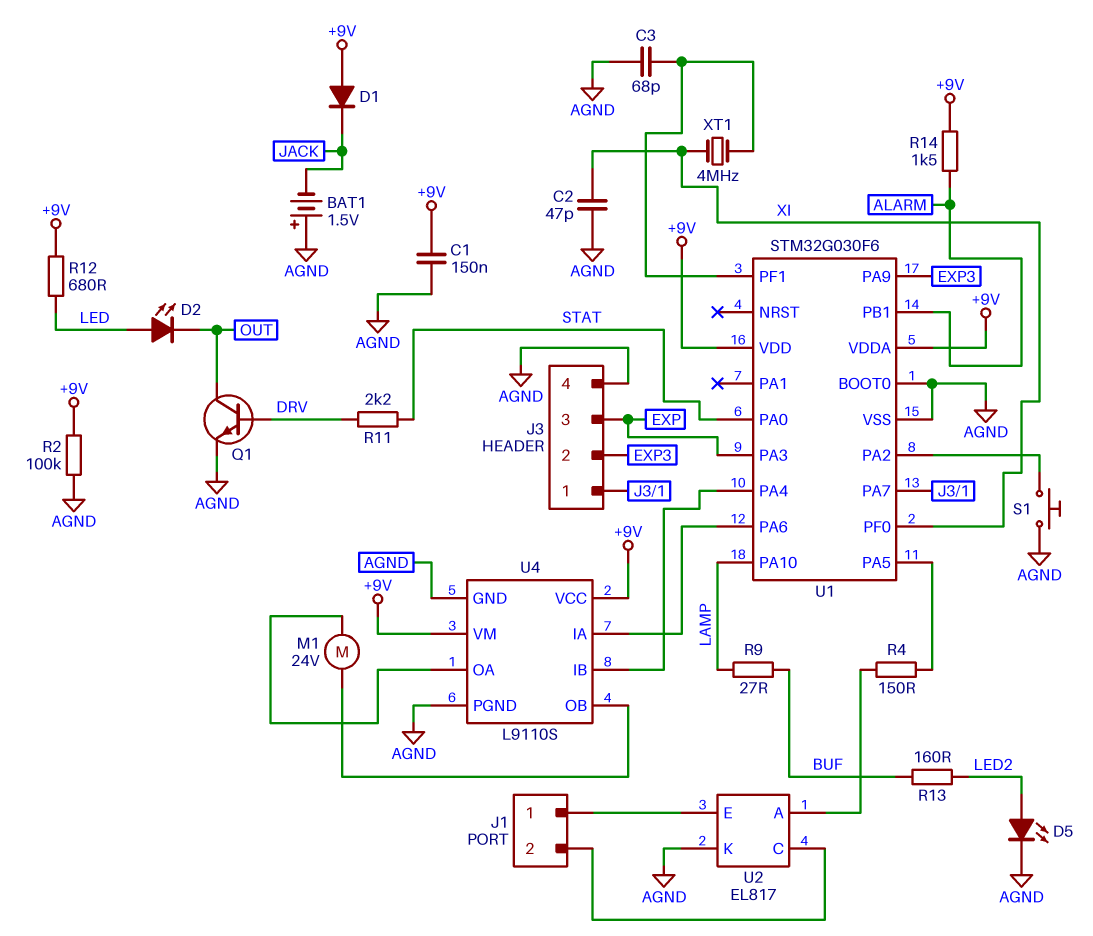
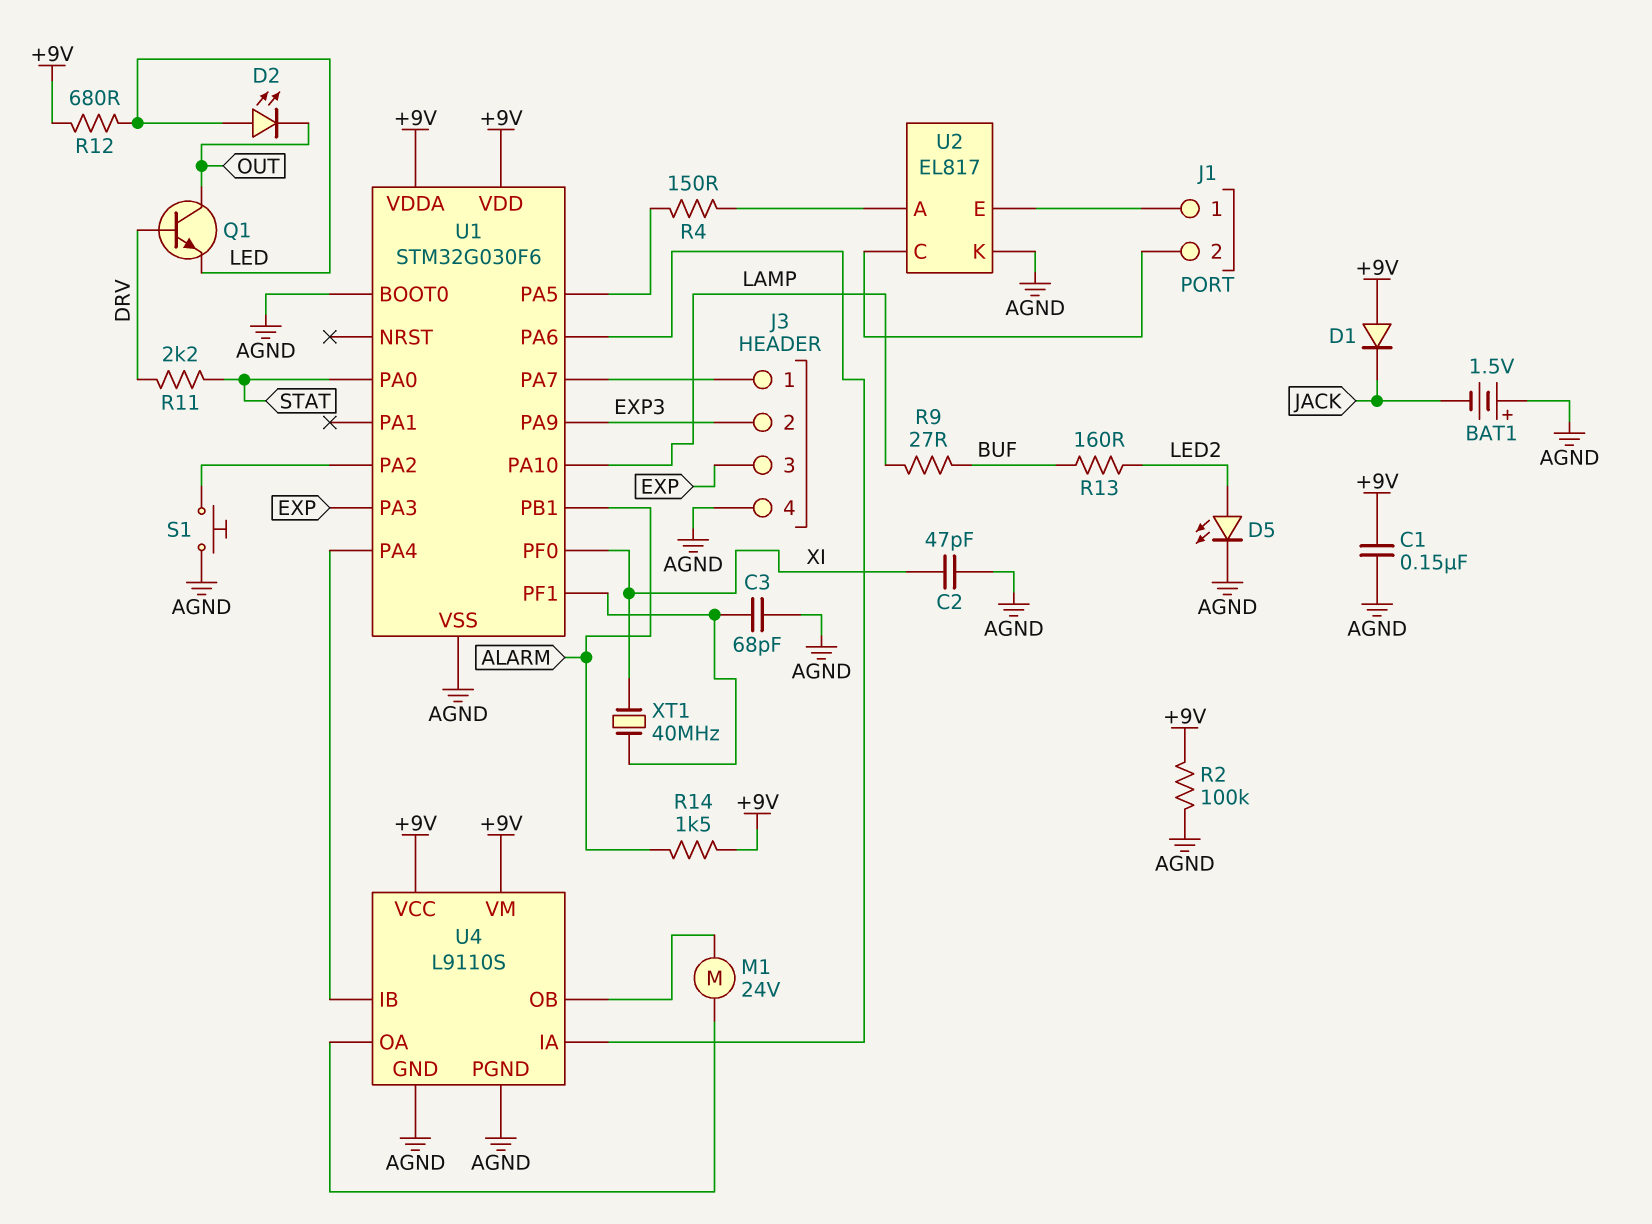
Q1: NPN (B DRV, C OUT, E AGND) -> NPN (B DRV, C OUT, E LED)
XT1: 4MHz (U1/PF1, XI) -> 40MHz (U1/PF1, XI)

